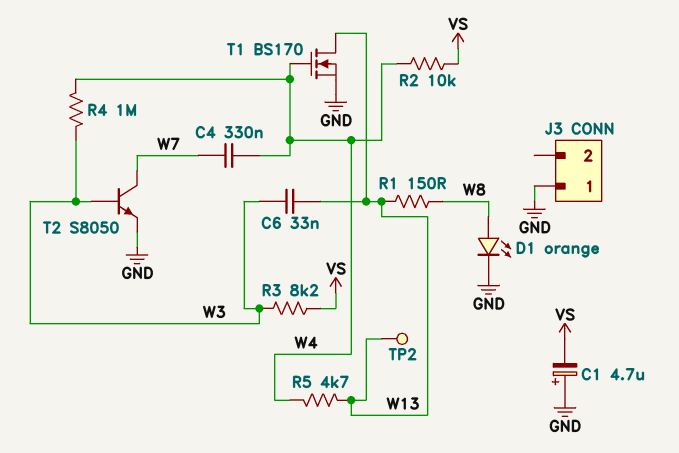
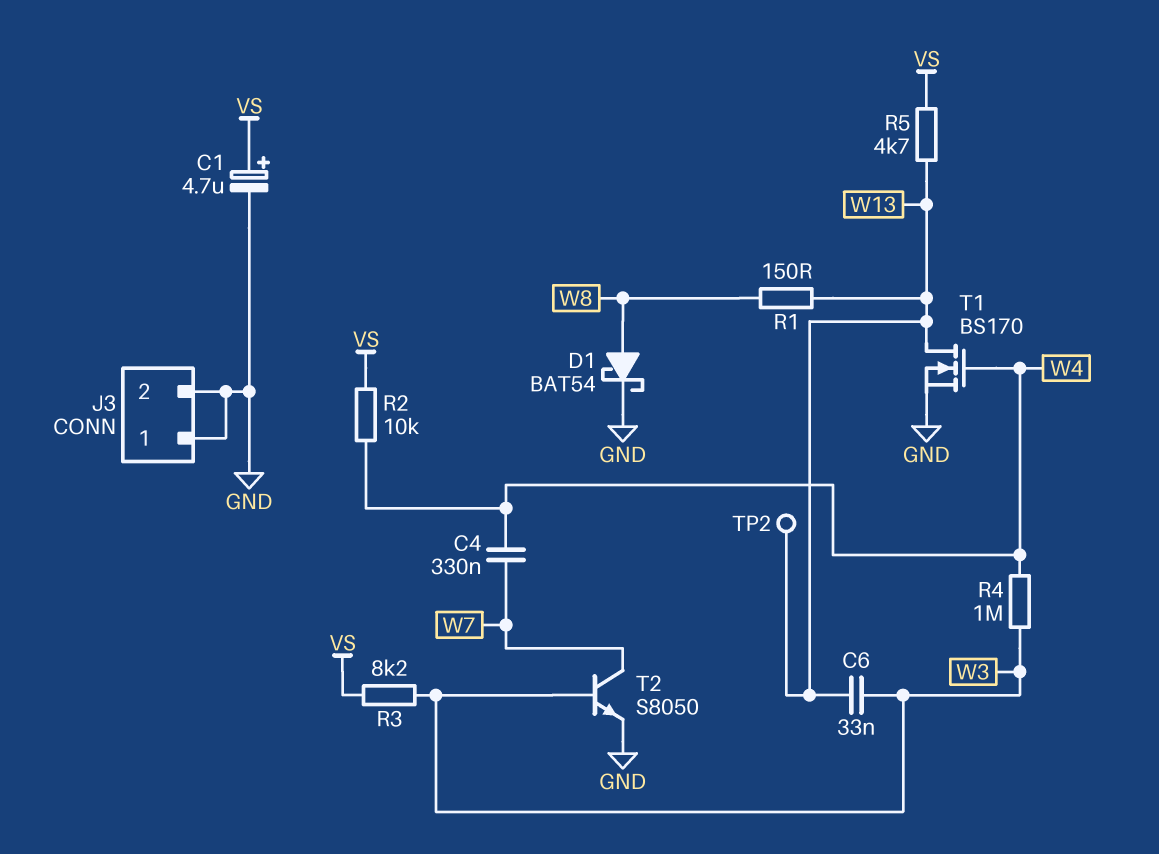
C1: 4.7uF (plus GND, minus VS) -> 4.7uF (plus VS, minus GND)
D1: LED orange (A W8, K GND) -> schottky BAT54 (A W8, K GND)
J3 pin 2: none -> GND
R5: 4.7k (W4, W13) -> 4.7k (VS, W13)

